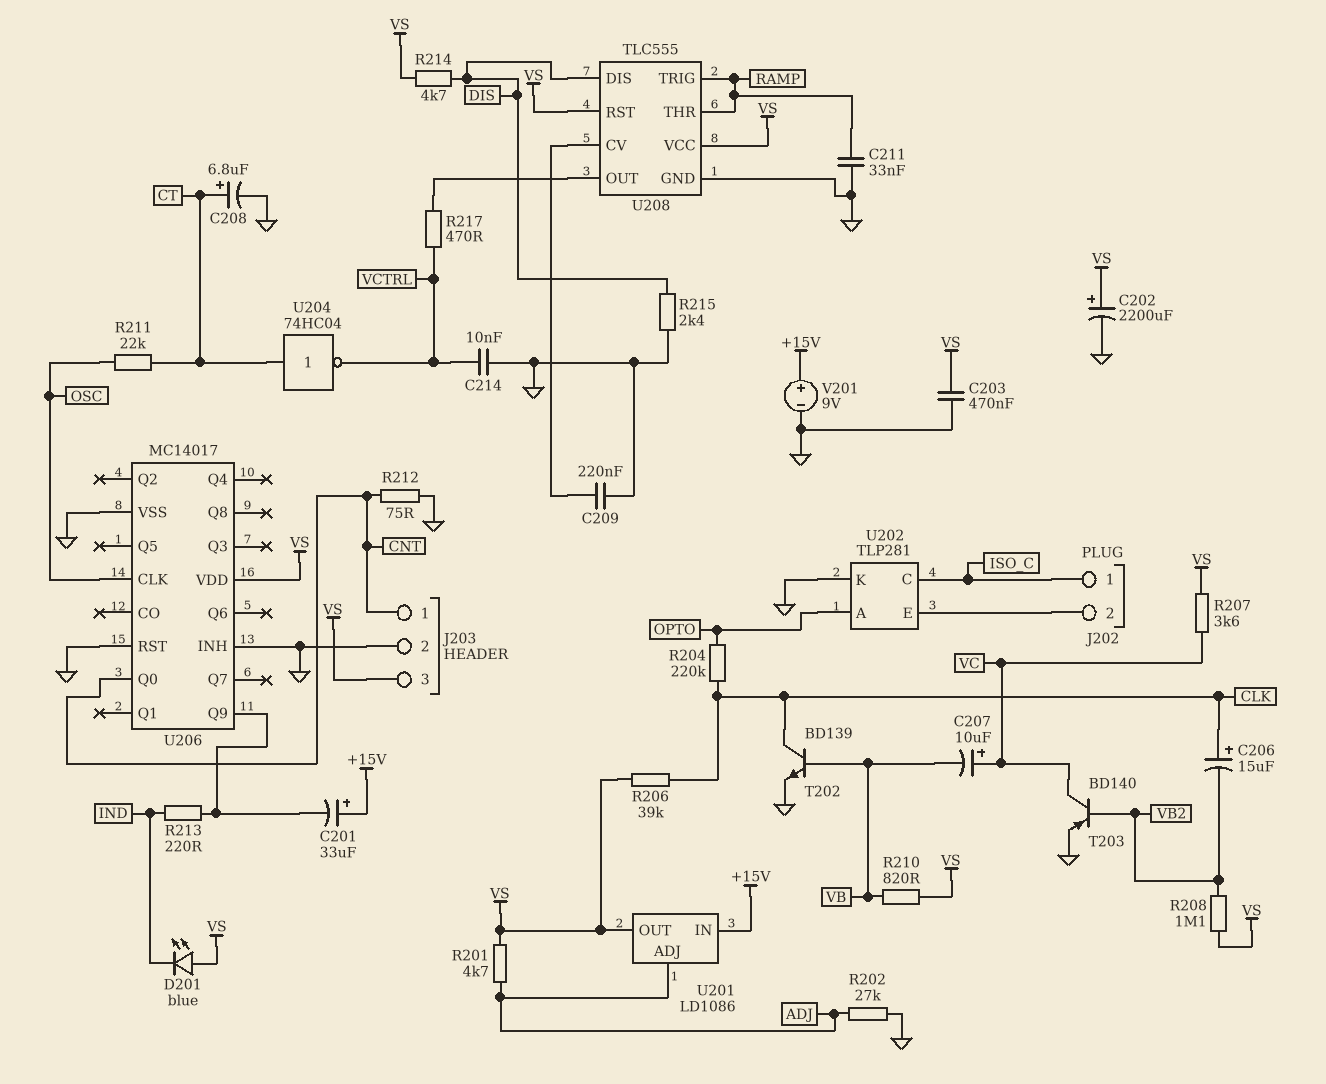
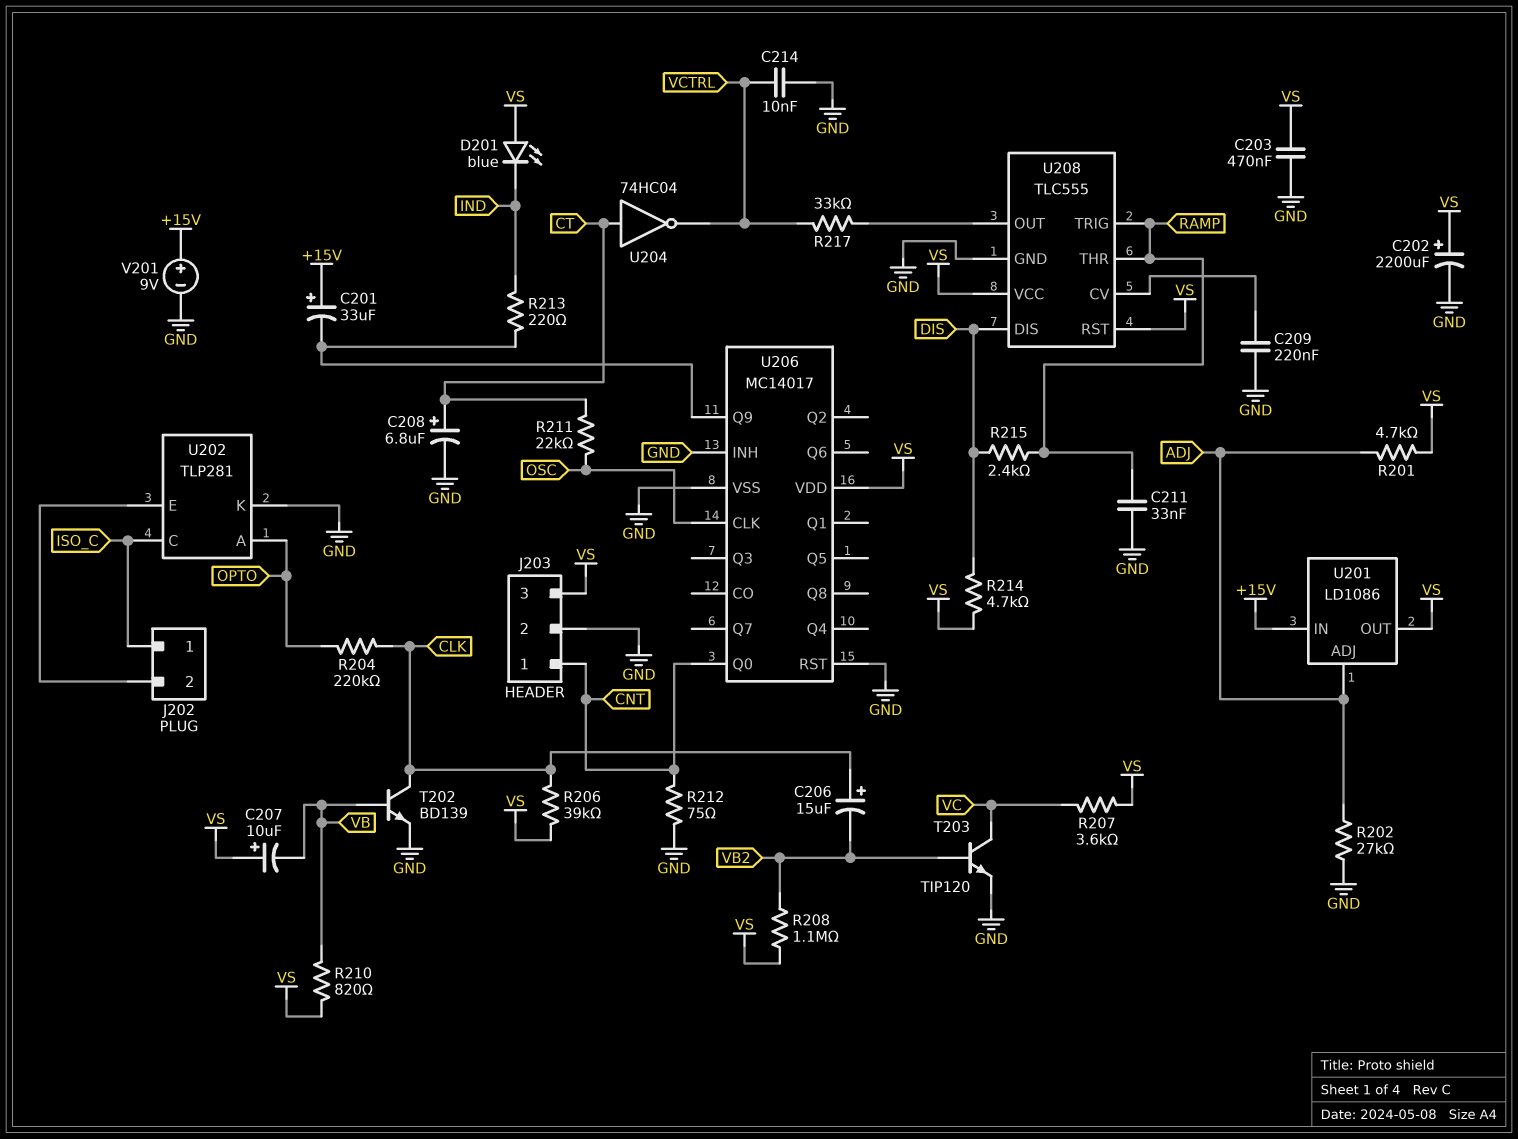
C207: 10uF (plus VC, minus VB) -> 10uF (plus VS, minus VB)
R215: 2.4k (DIS, GND) -> 2.4k (DIS, RAMP)
R217: 470 (U208/OUT, VCTRL) -> 33k (U208/OUT, VCTRL)
T203: PNP BD140 (B VB2, C VC, E GND) -> NPN TIP120 (B VB2, C VC, E GND)

